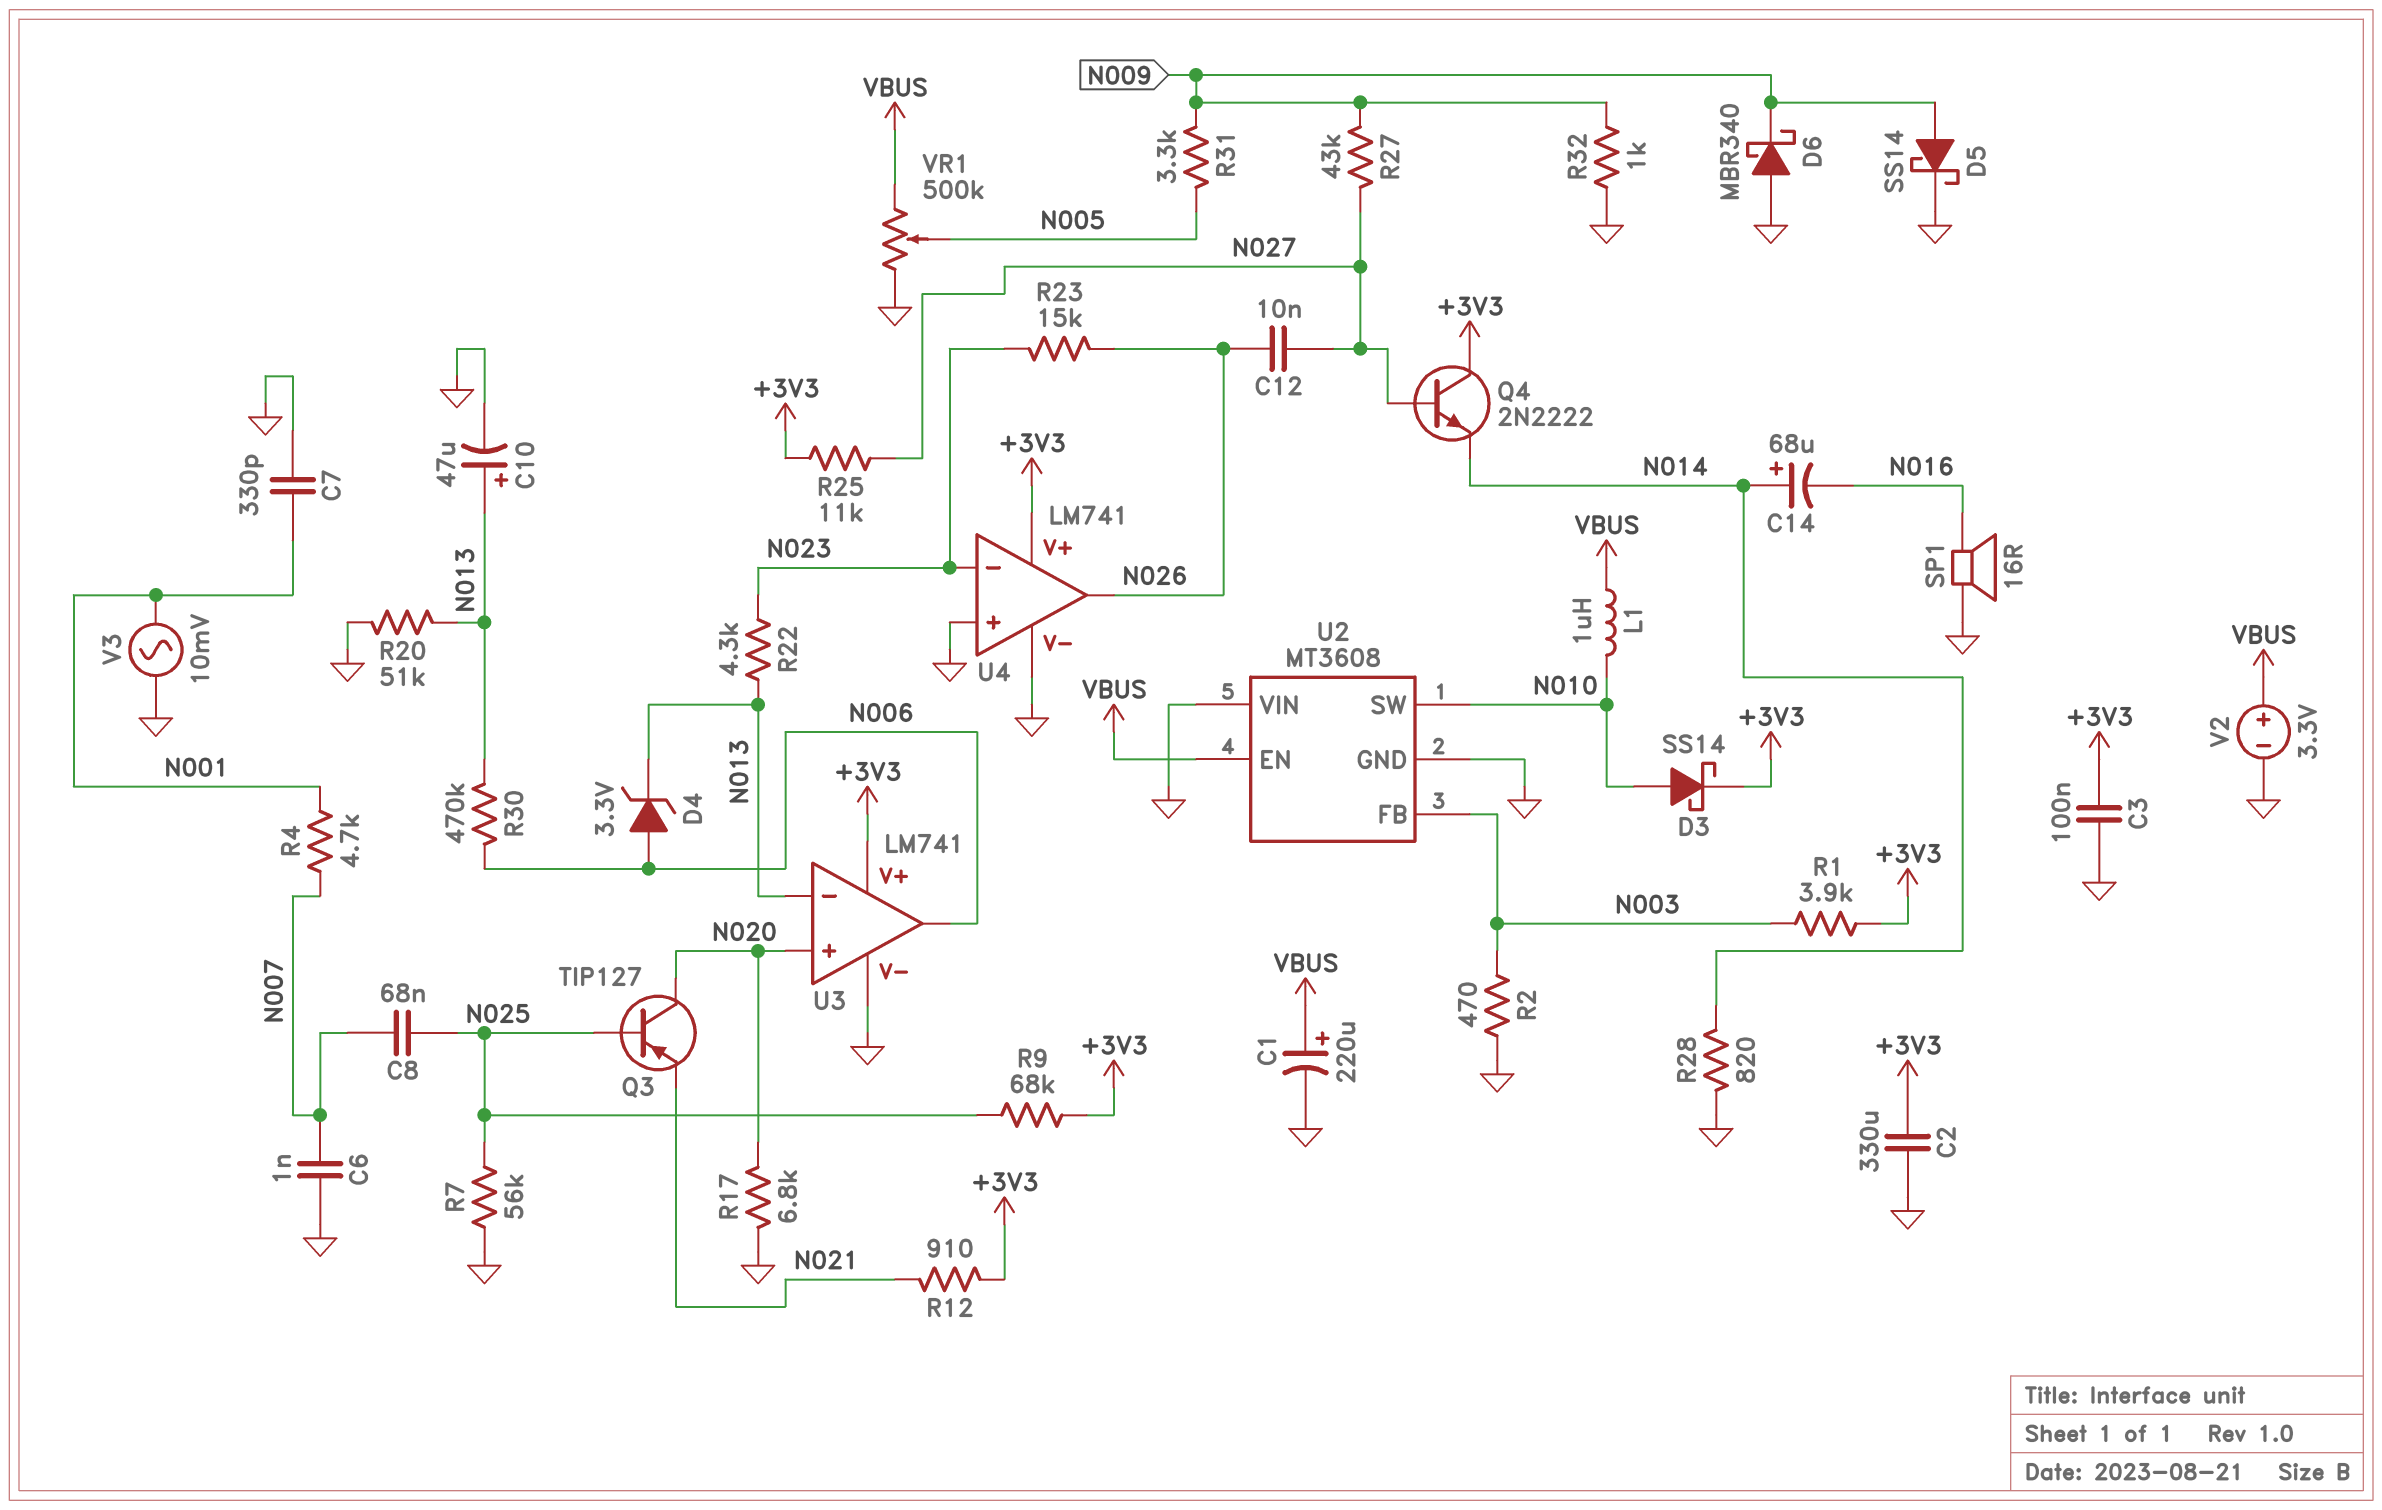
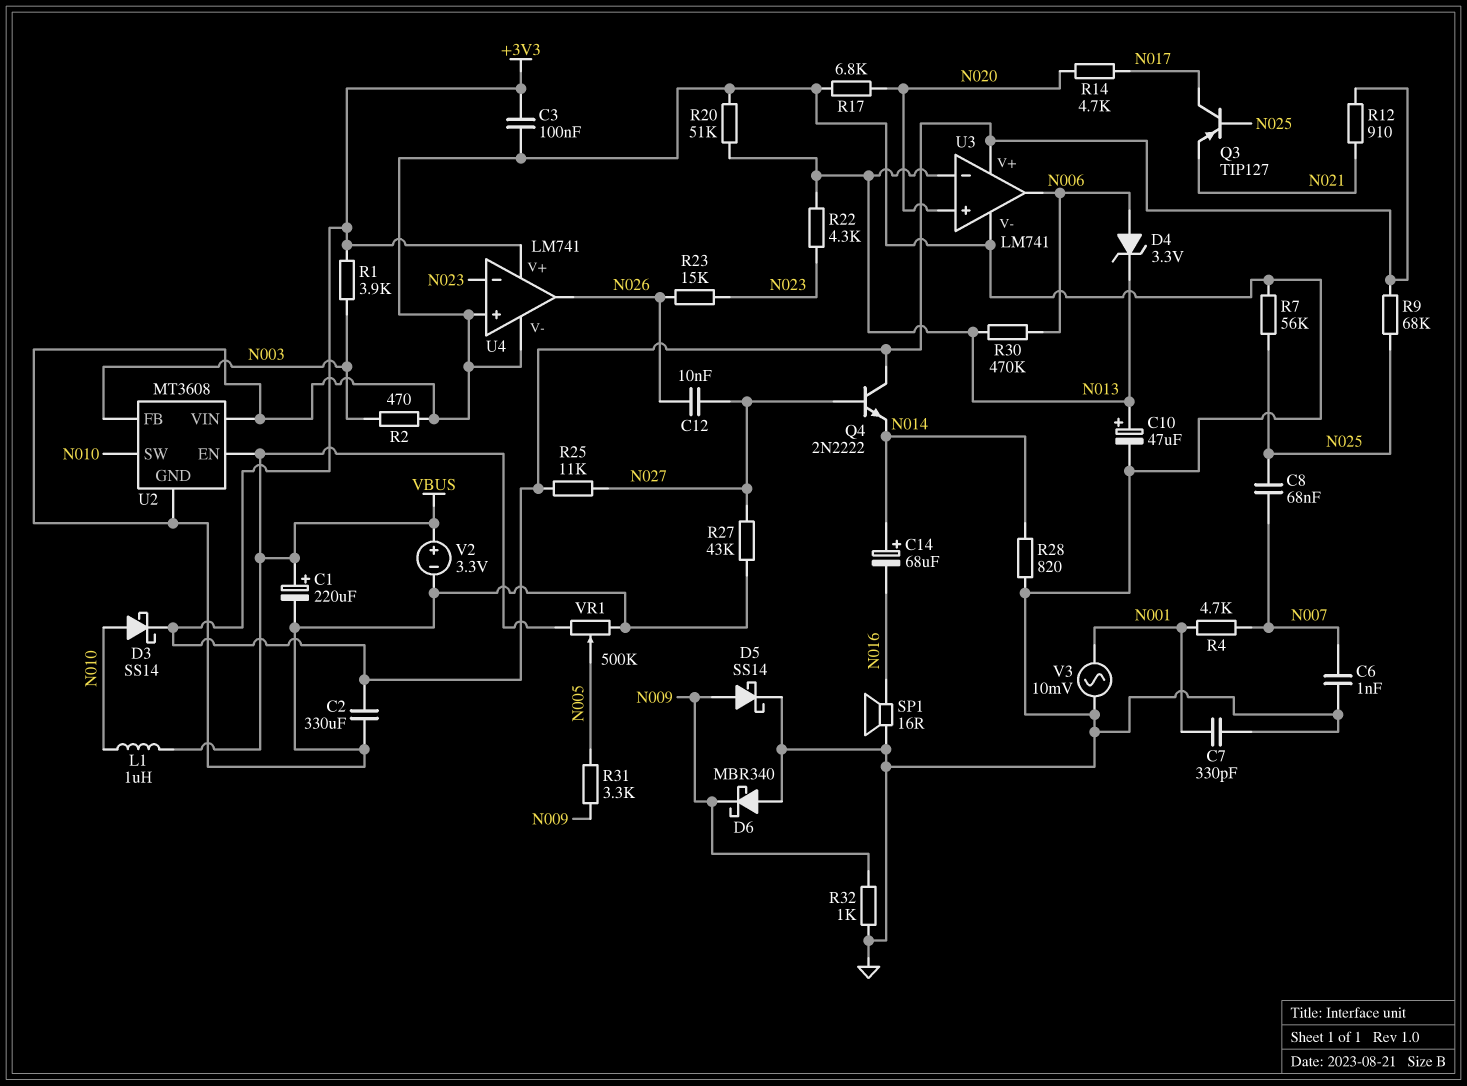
Q3: PNP TIP127 (B N025, C N020, E N021) -> PNP TIP127 (B N025, C N017, E N021)
R14: none -> 4.7k (N017, N020)
R27: 43k (N009, N027) -> 43k (GND, N027)

